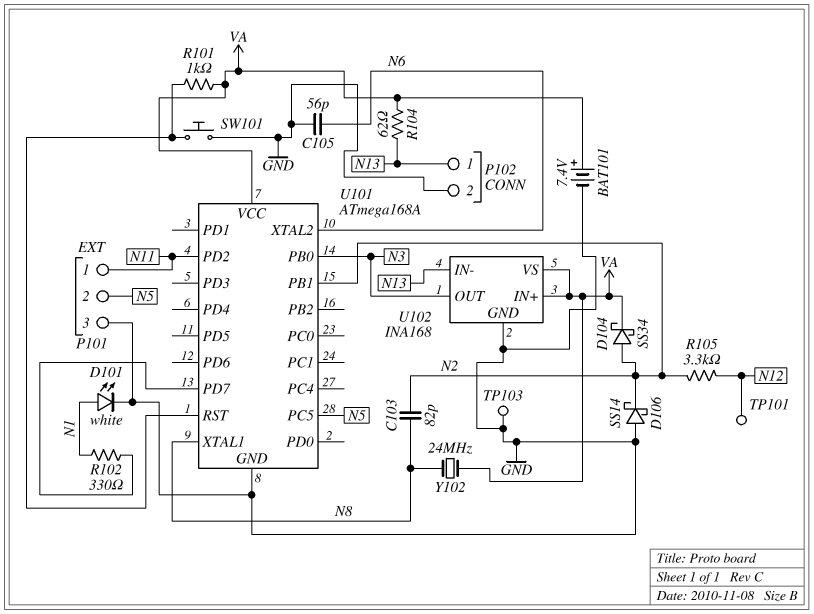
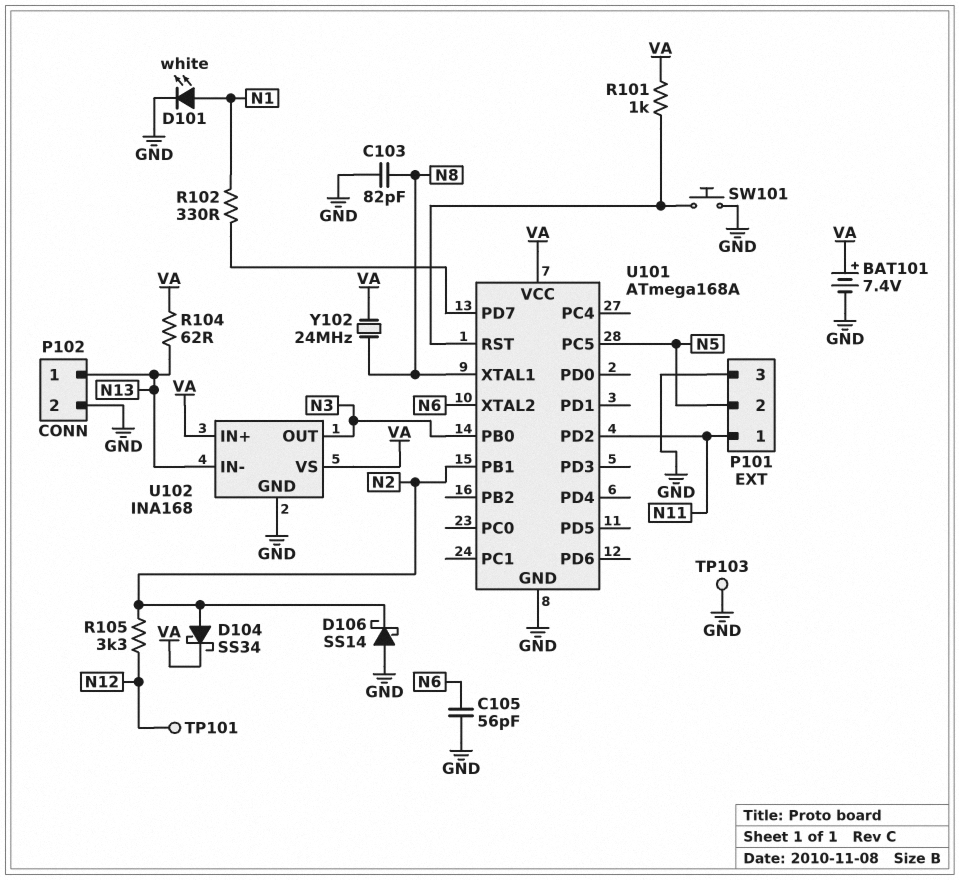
C103: 82pF (N2, N8) -> 82pF (GND, N8)

